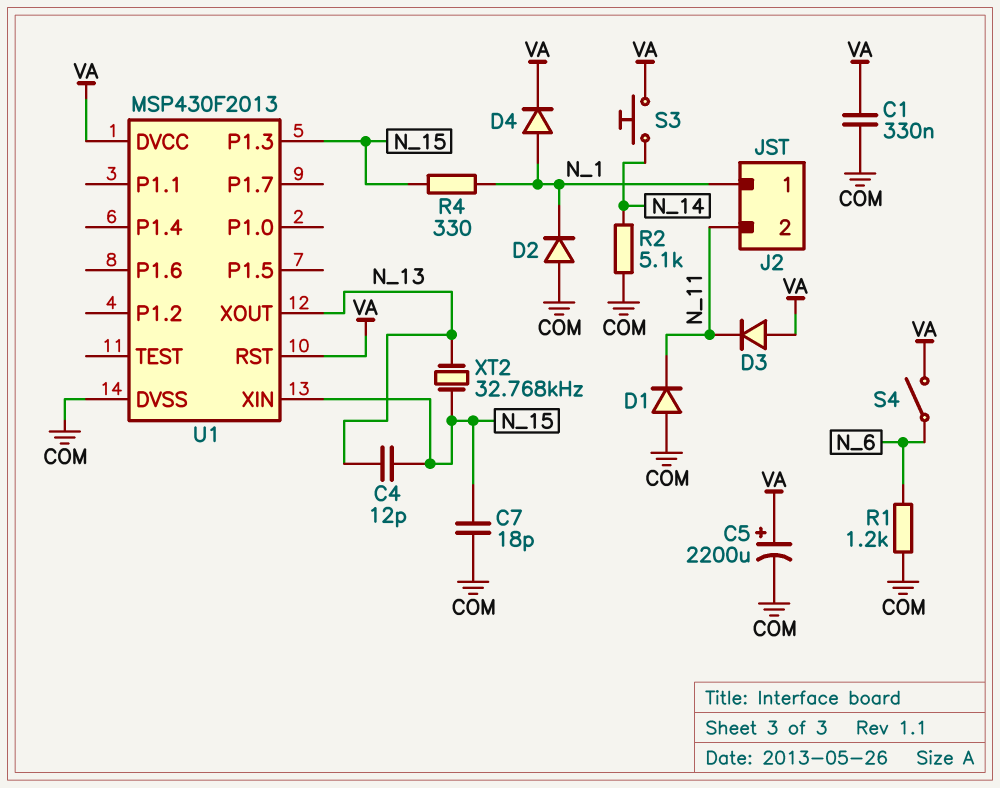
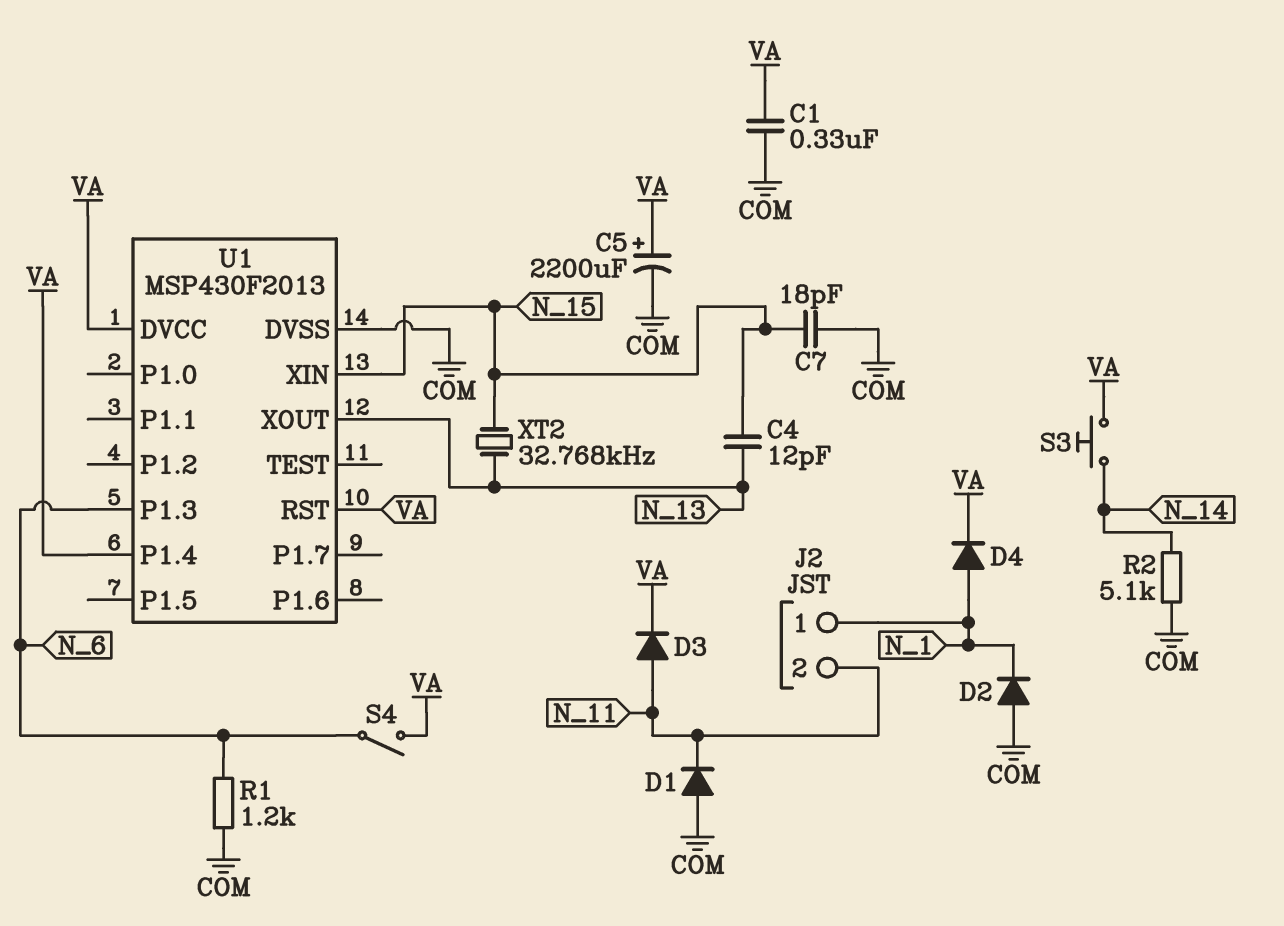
D3: diode (A VA, K N_11) -> diode (A N_11, K VA)
R4: 330 (N_1, N_15) -> none
U1 pin P1.3: N_15 -> N_6
U1 pin P1.4: none -> VA

